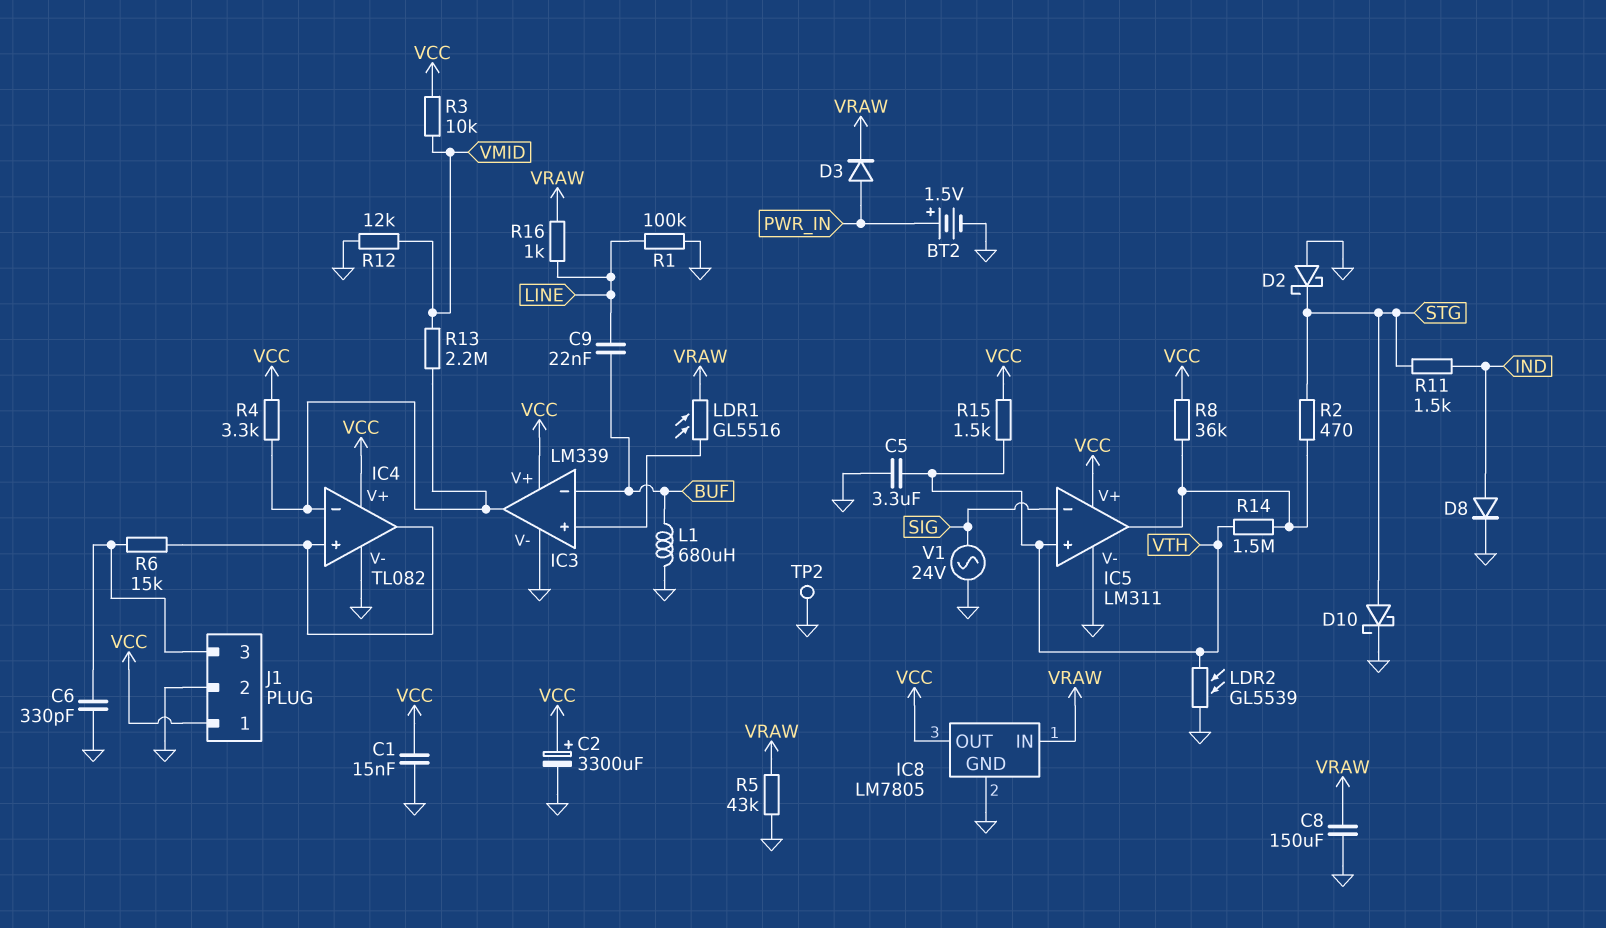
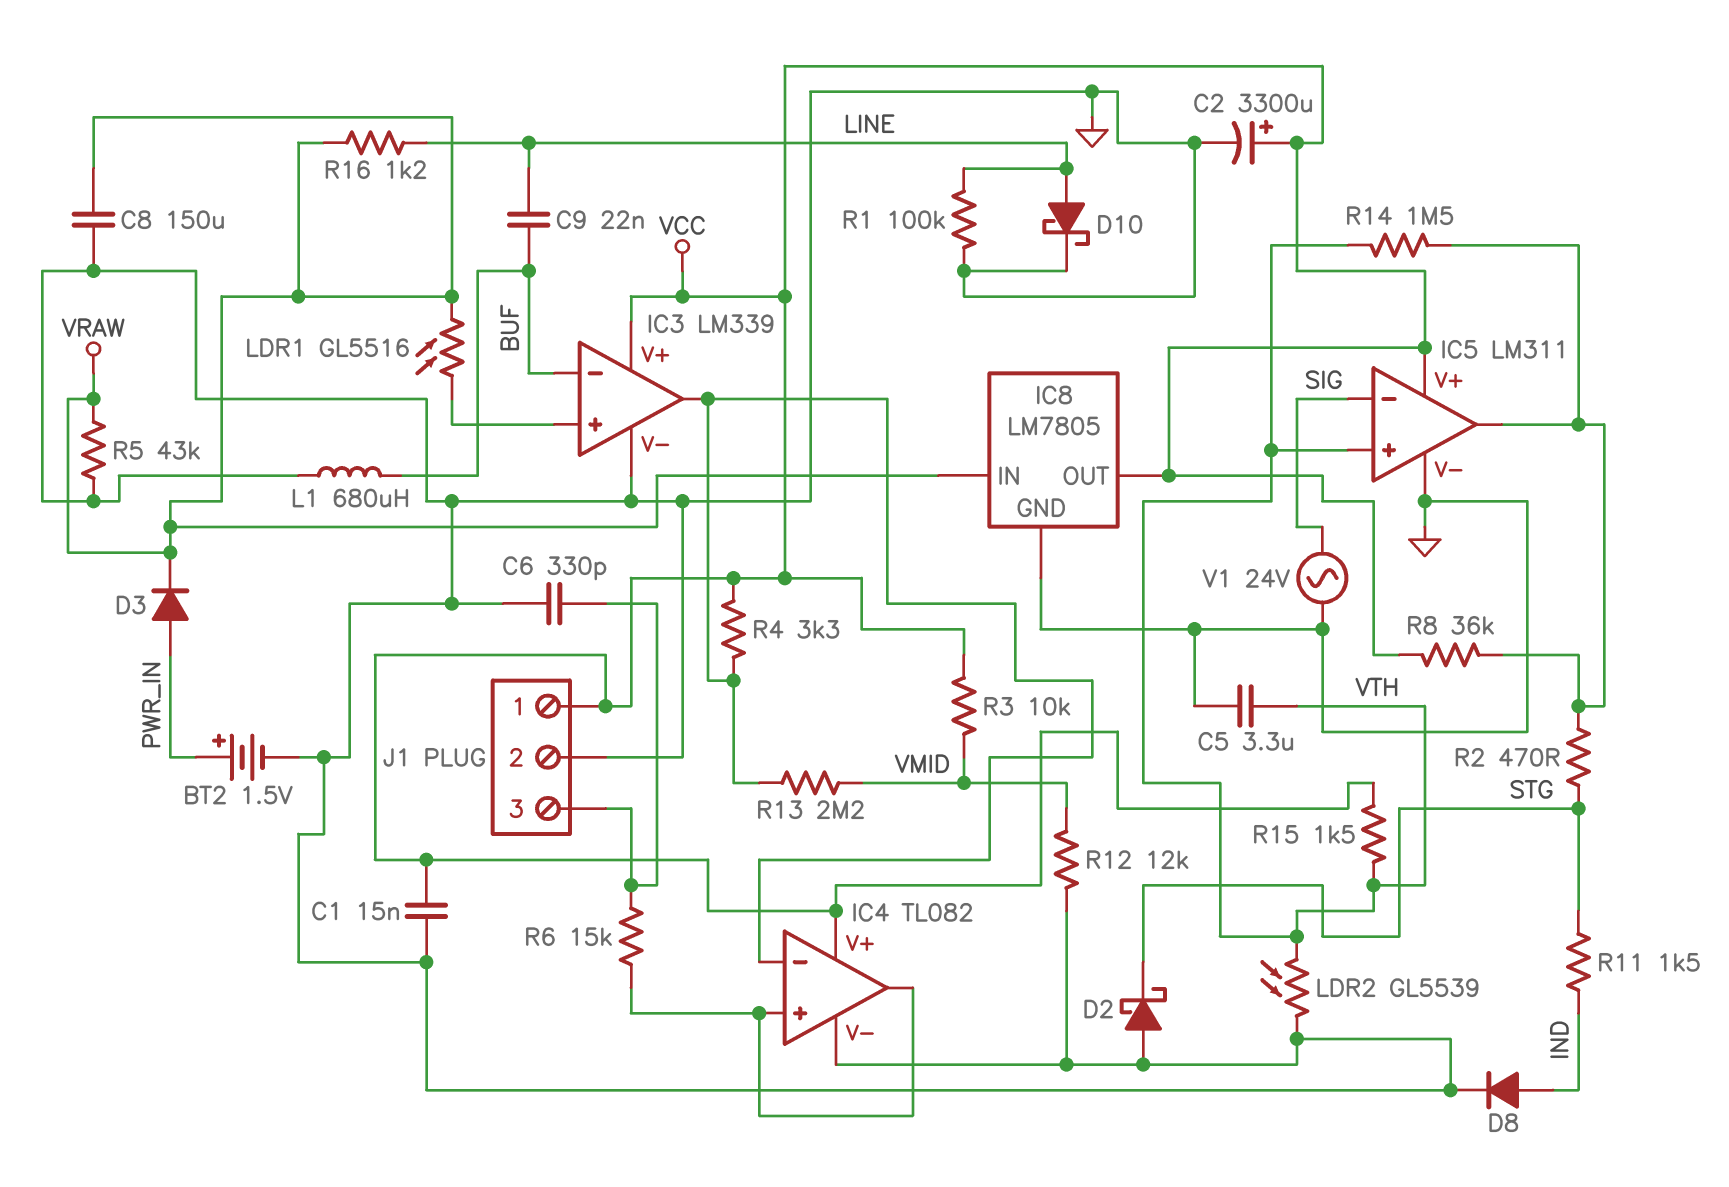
D10: schottky (A STG, K GND) -> schottky (A LINE, K GND)
R16: 1k (LINE, VRAW) -> 1.2k (LINE, VRAW)
TP2: test point (GND) -> none

